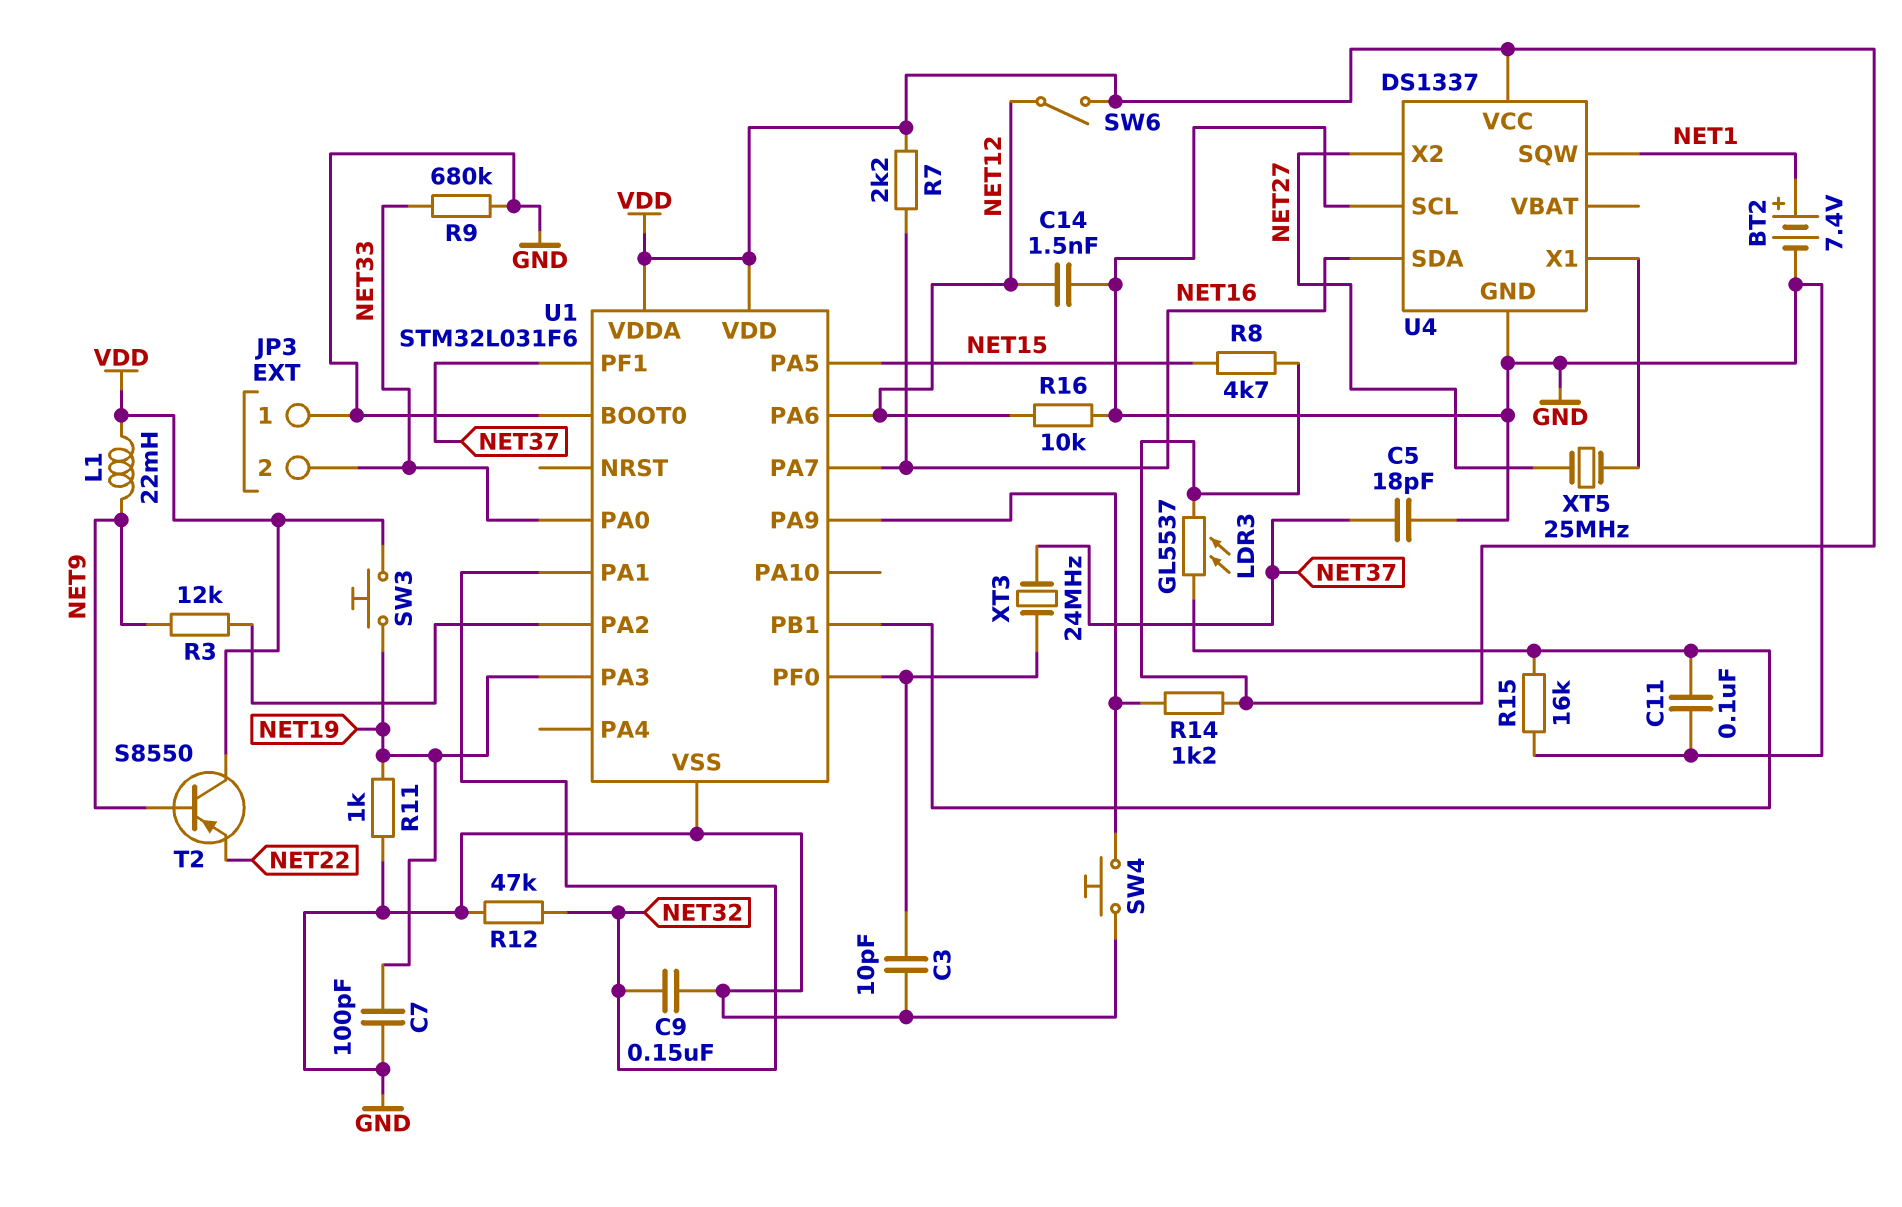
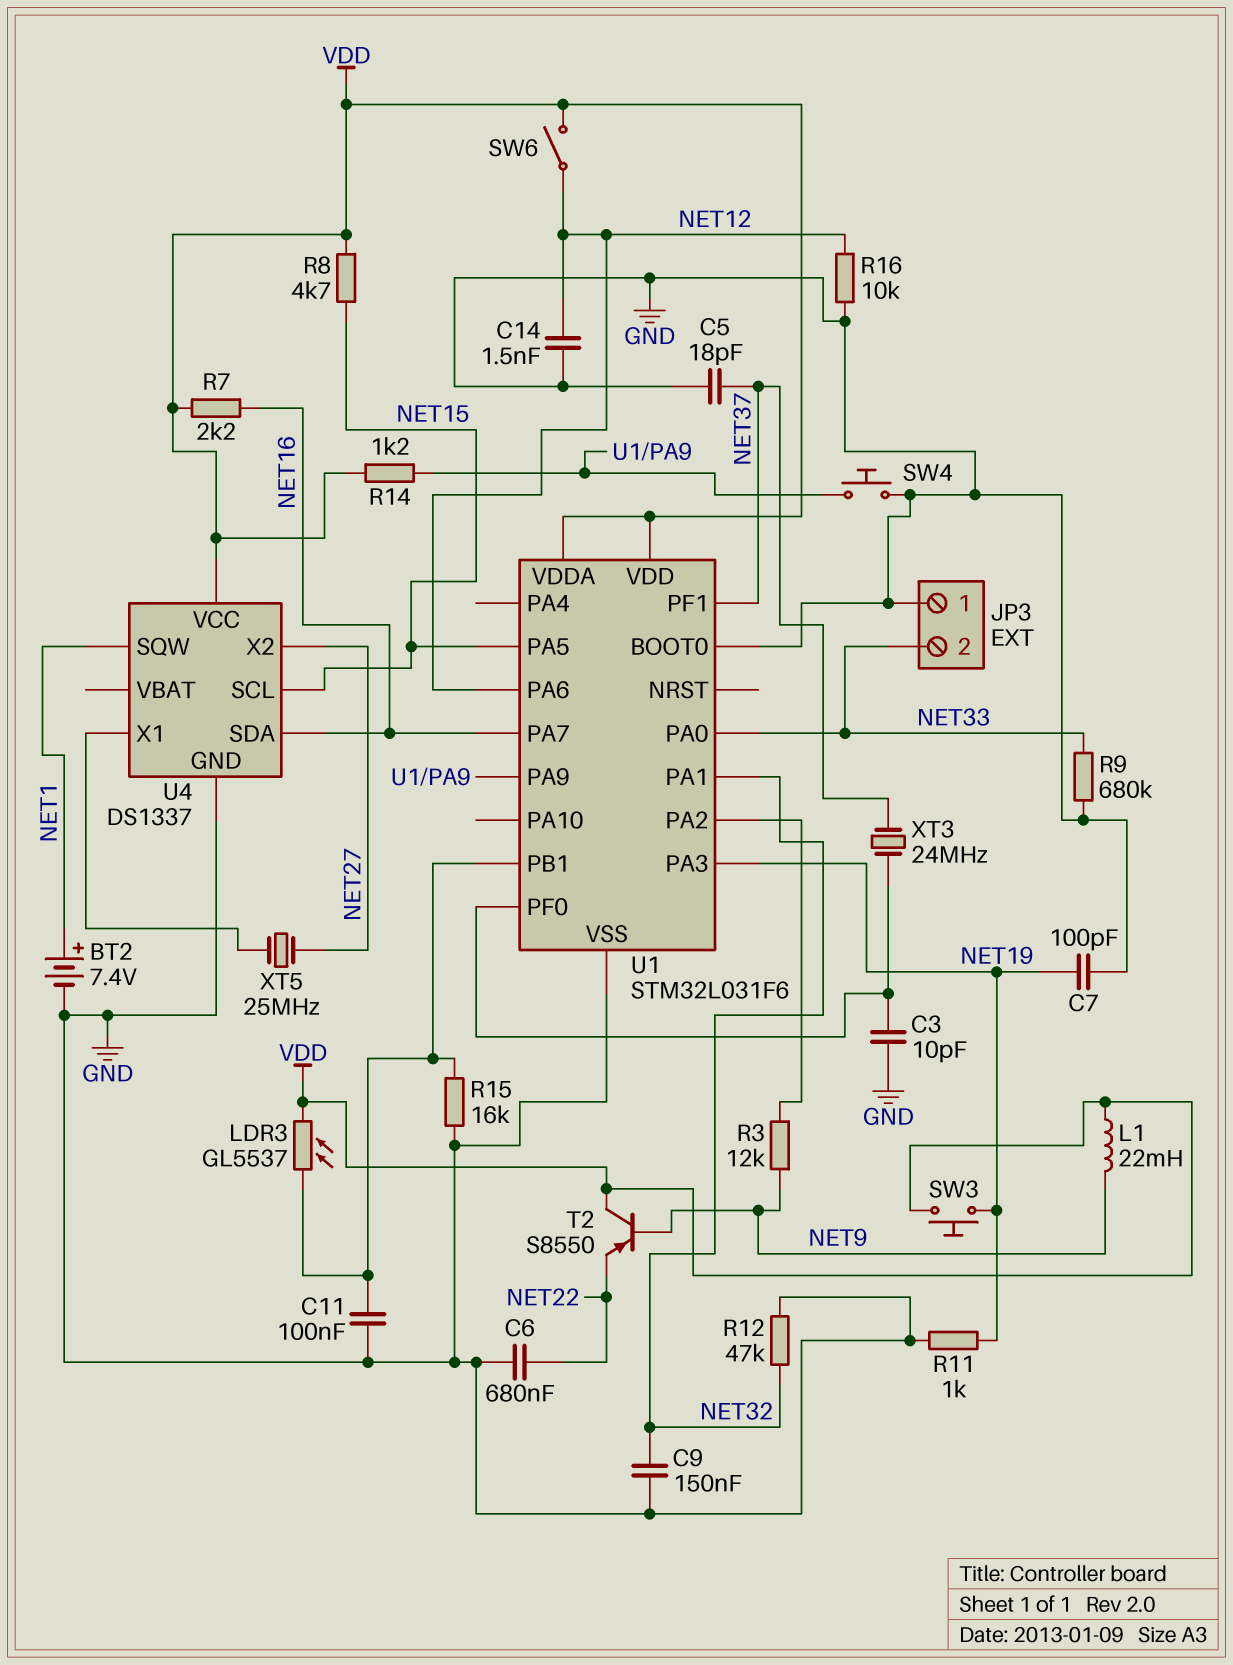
C6: none -> 680nF (GND, NET22)
U4 pin SCL: GND -> NET15

